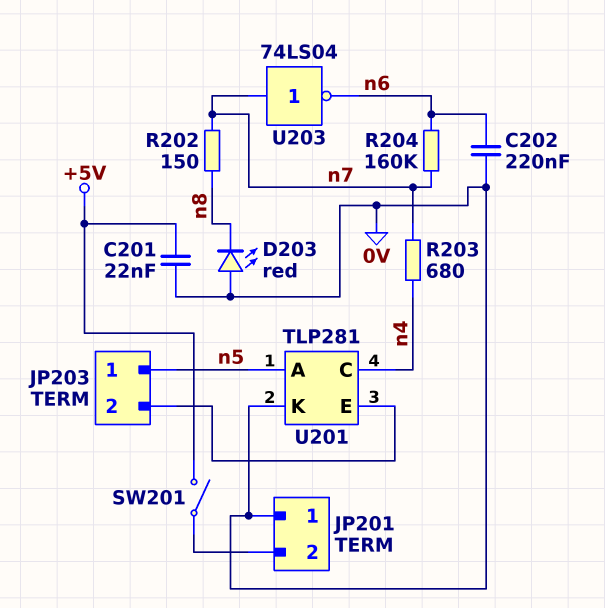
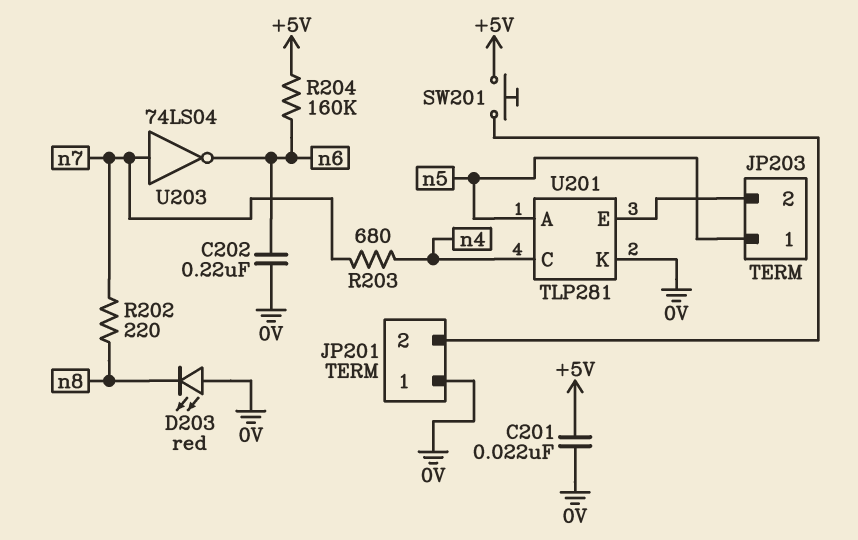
R202: 150 (n7, n8) -> 220 (n7, n8)
R204: 160k (n6, n7) -> 160k (+5V, n6)
SW201: switch (+5V, JP201/2) -> button (+5V, JP201/2)

